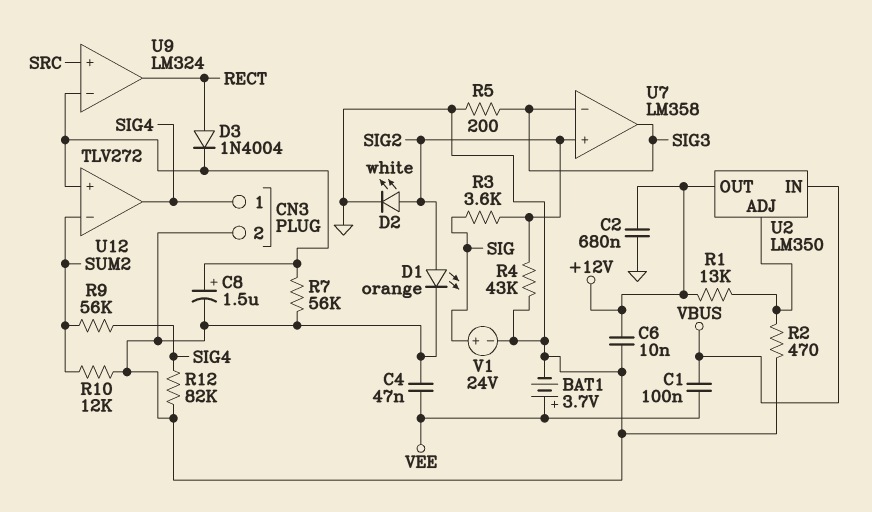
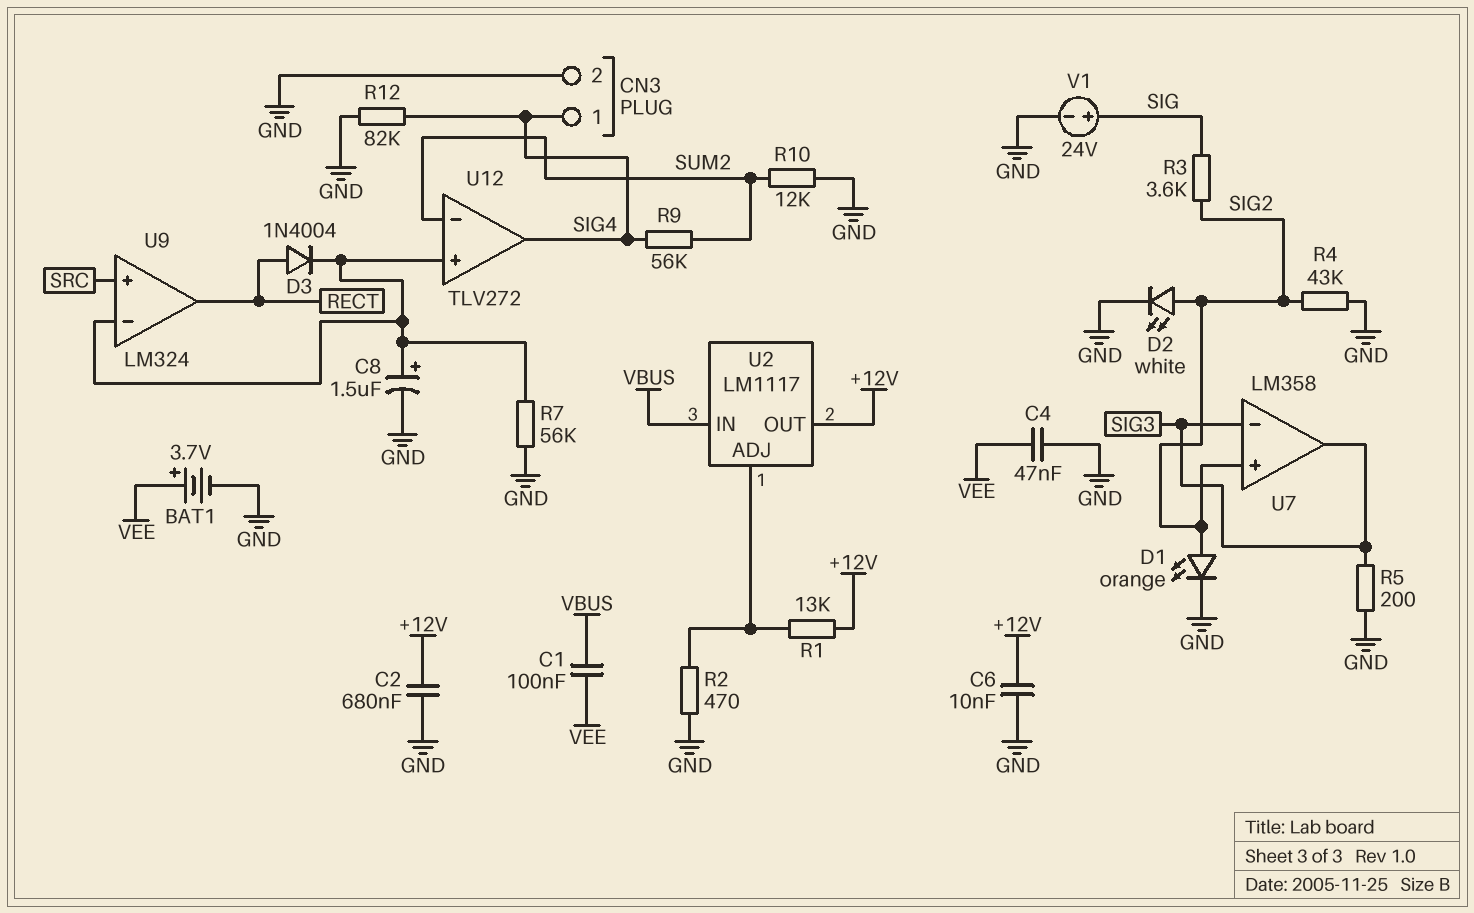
U2: LM350 -> LM1117

